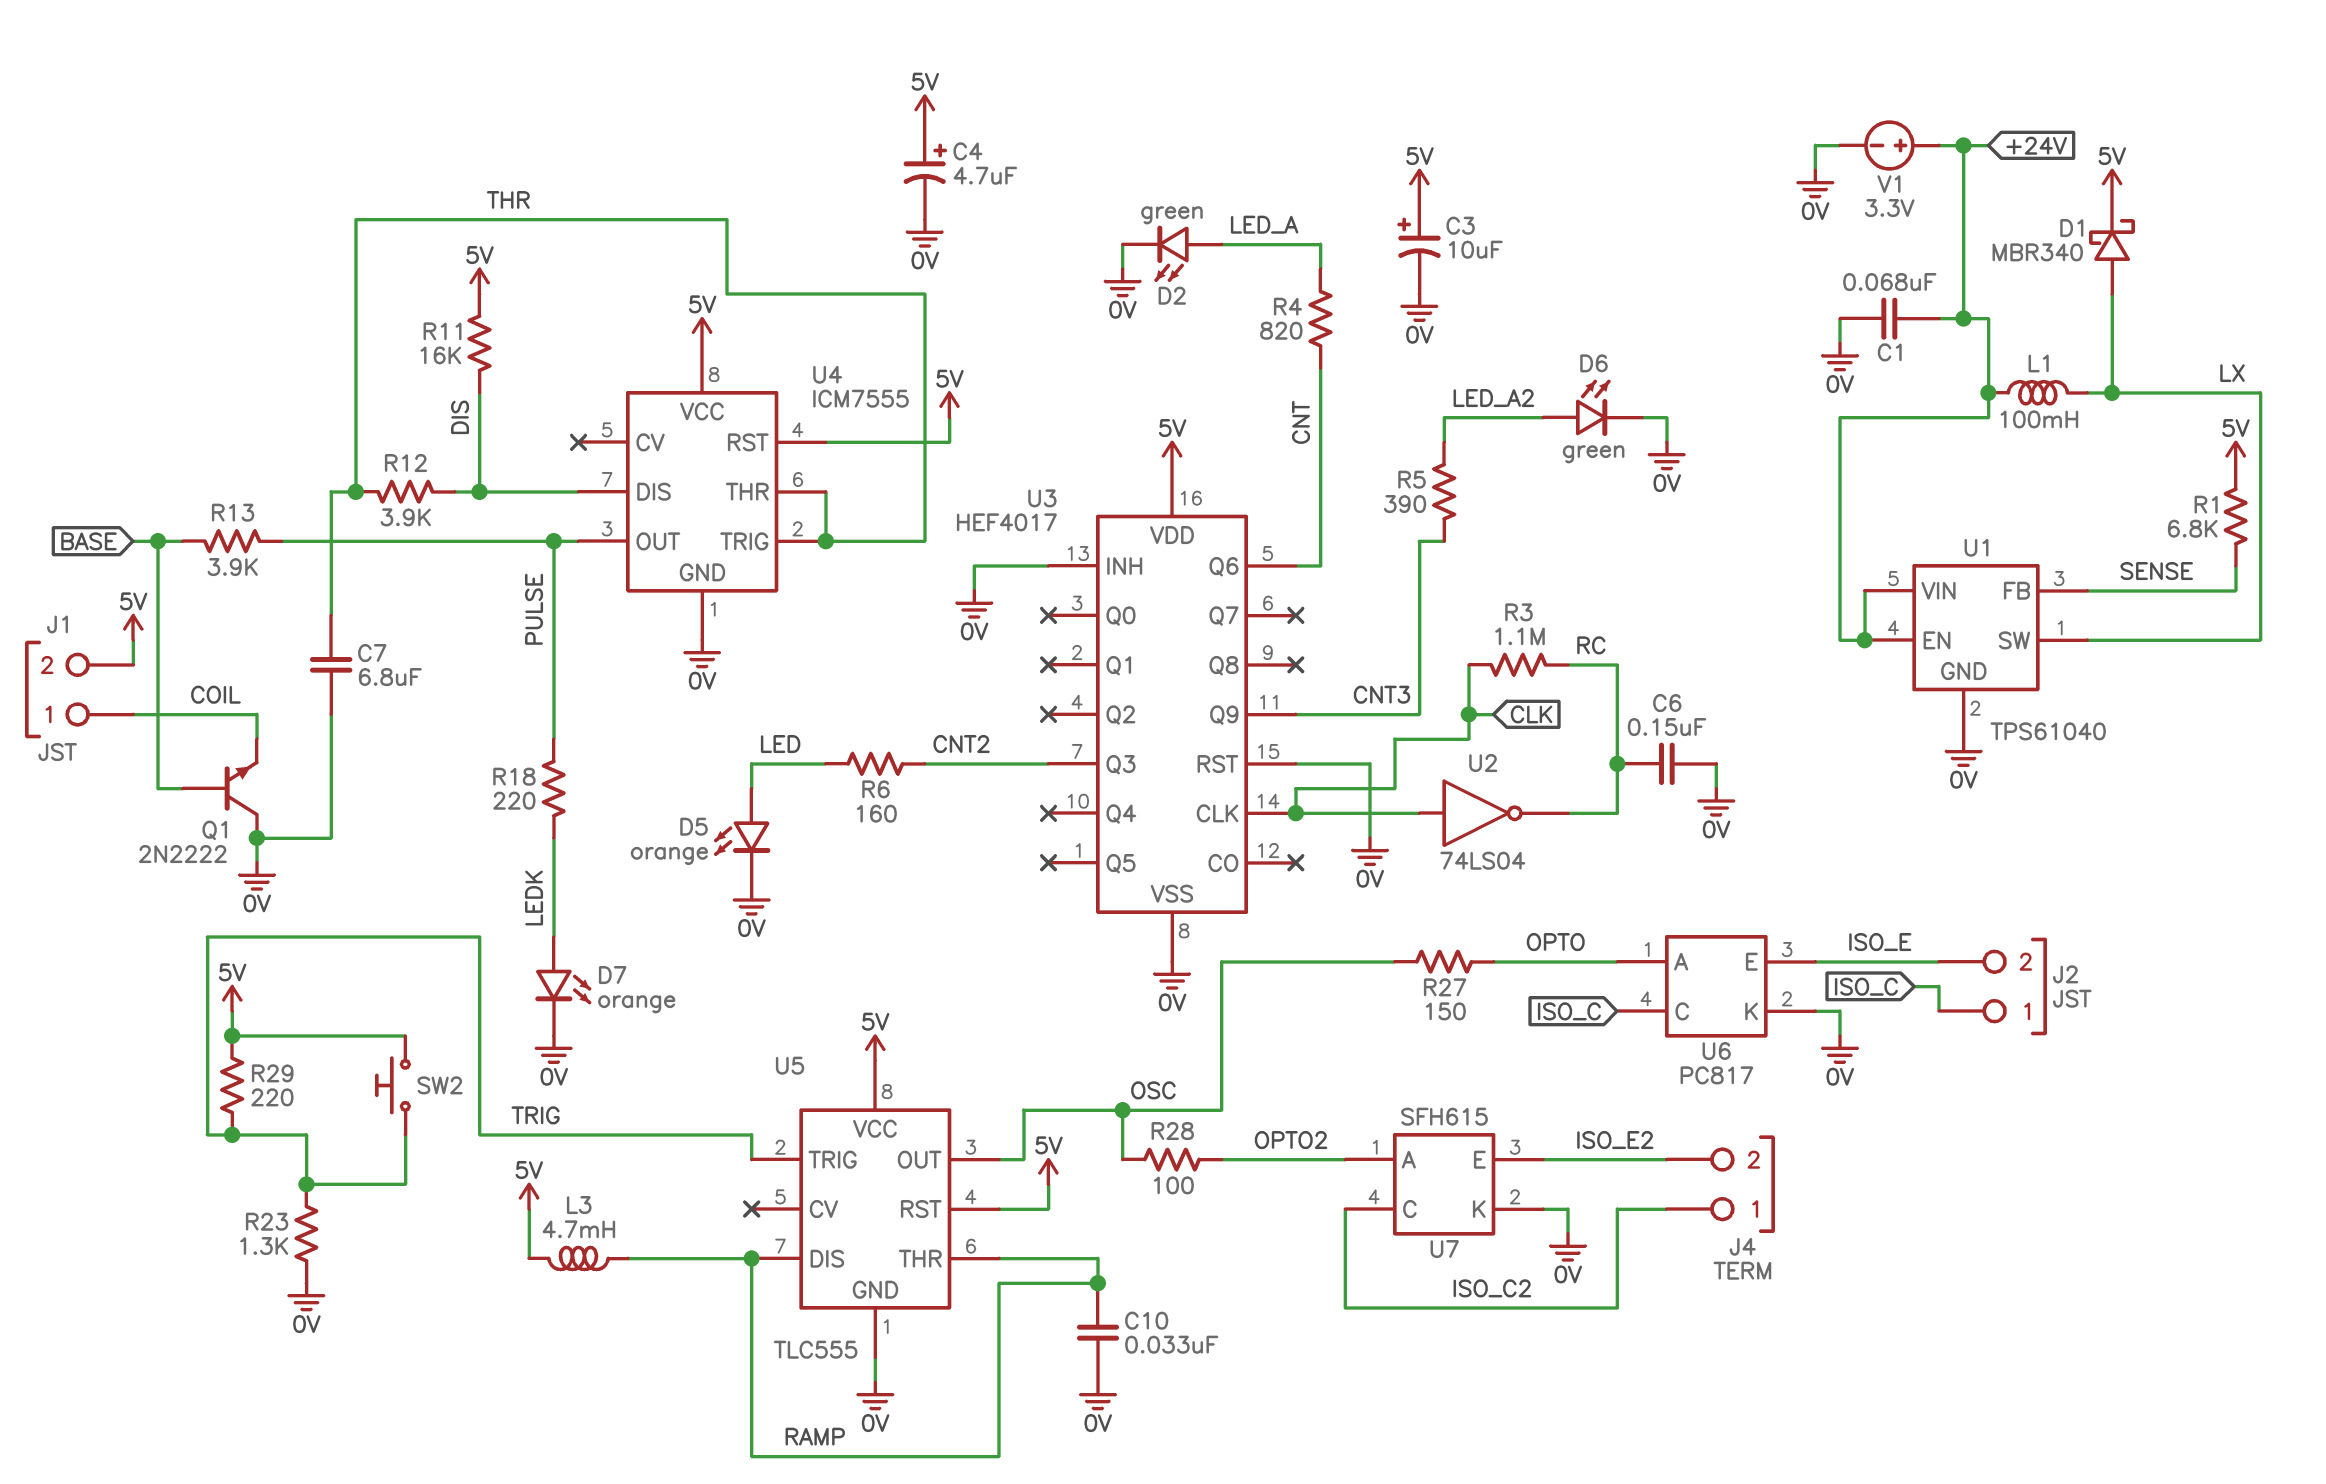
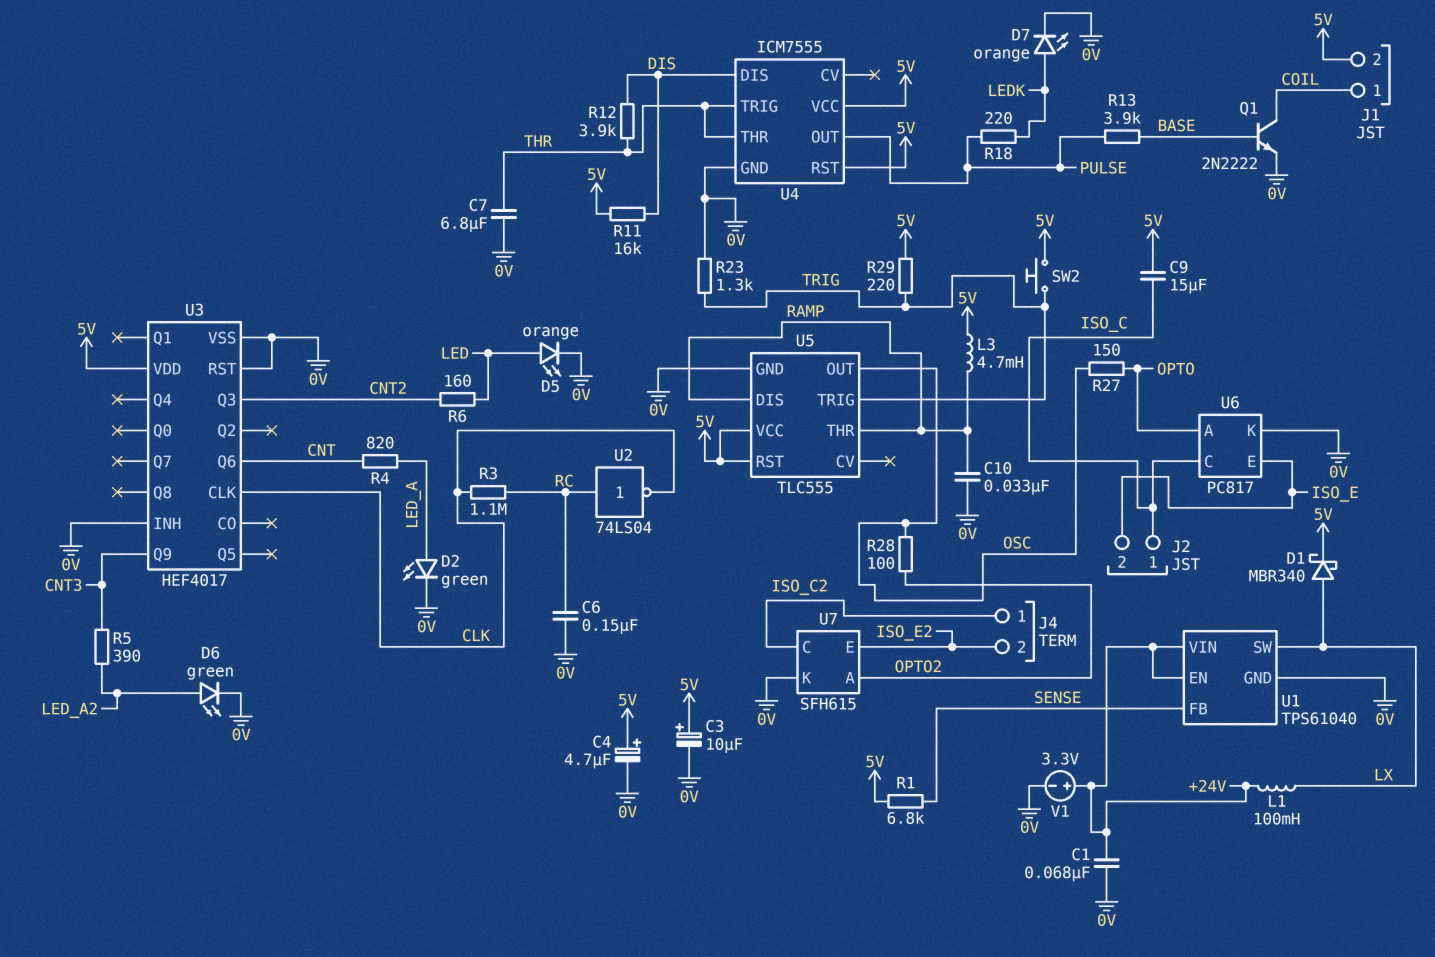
C9: none -> 15uF (5V, ISO_C)
Q1: NPN 2N2222 (B BASE, C 0V, E COIL) -> NPN 2N2222 (B BASE, C COIL, E 0V)
U2: NOT 74LS04 (in CLK, out RC) -> NOT 74LS04 (in RC, out CLK)

